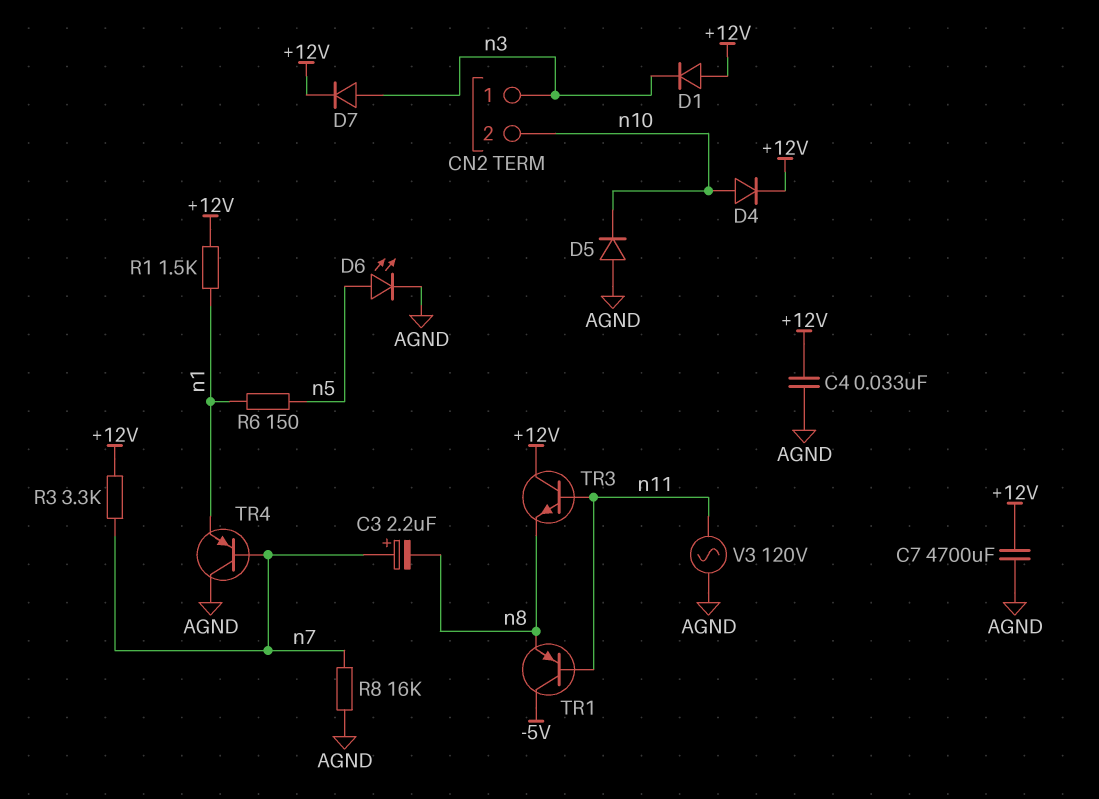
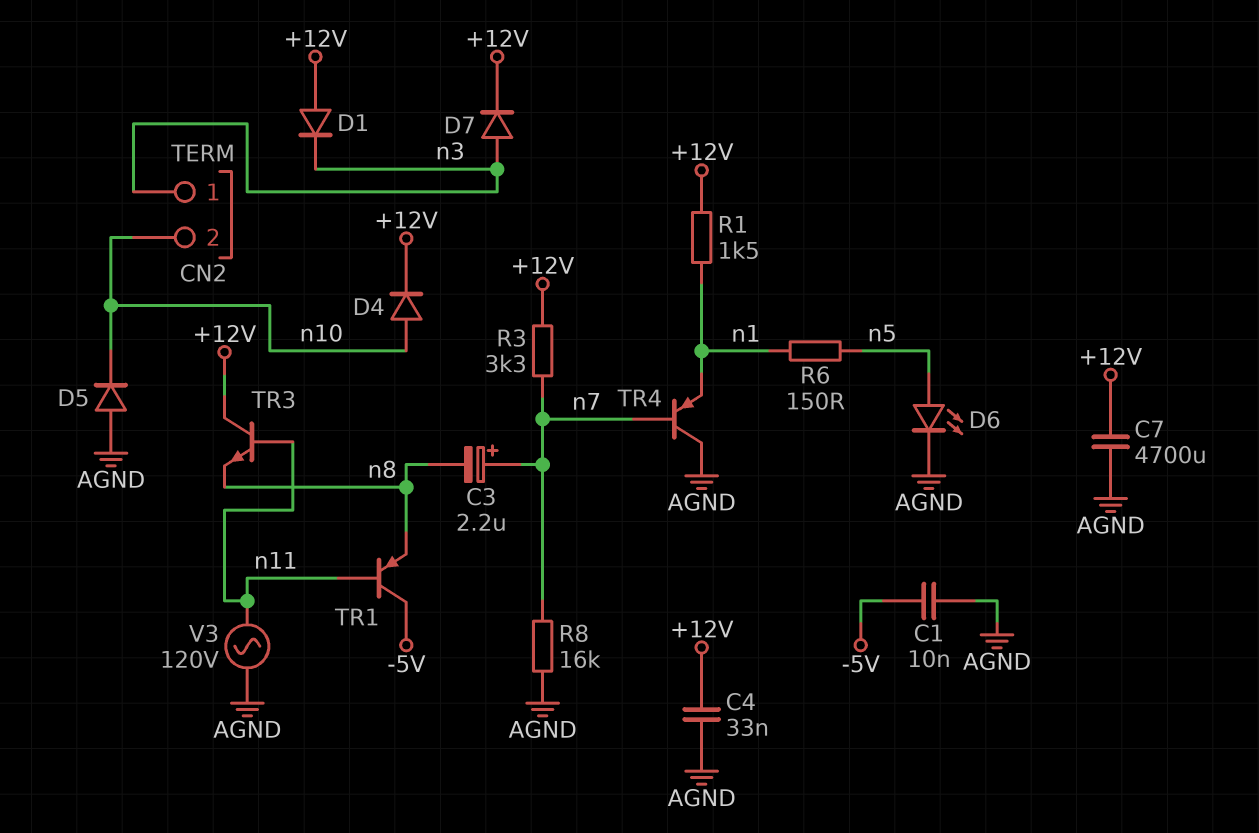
C1: none -> 10nF (-5V, AGND)

